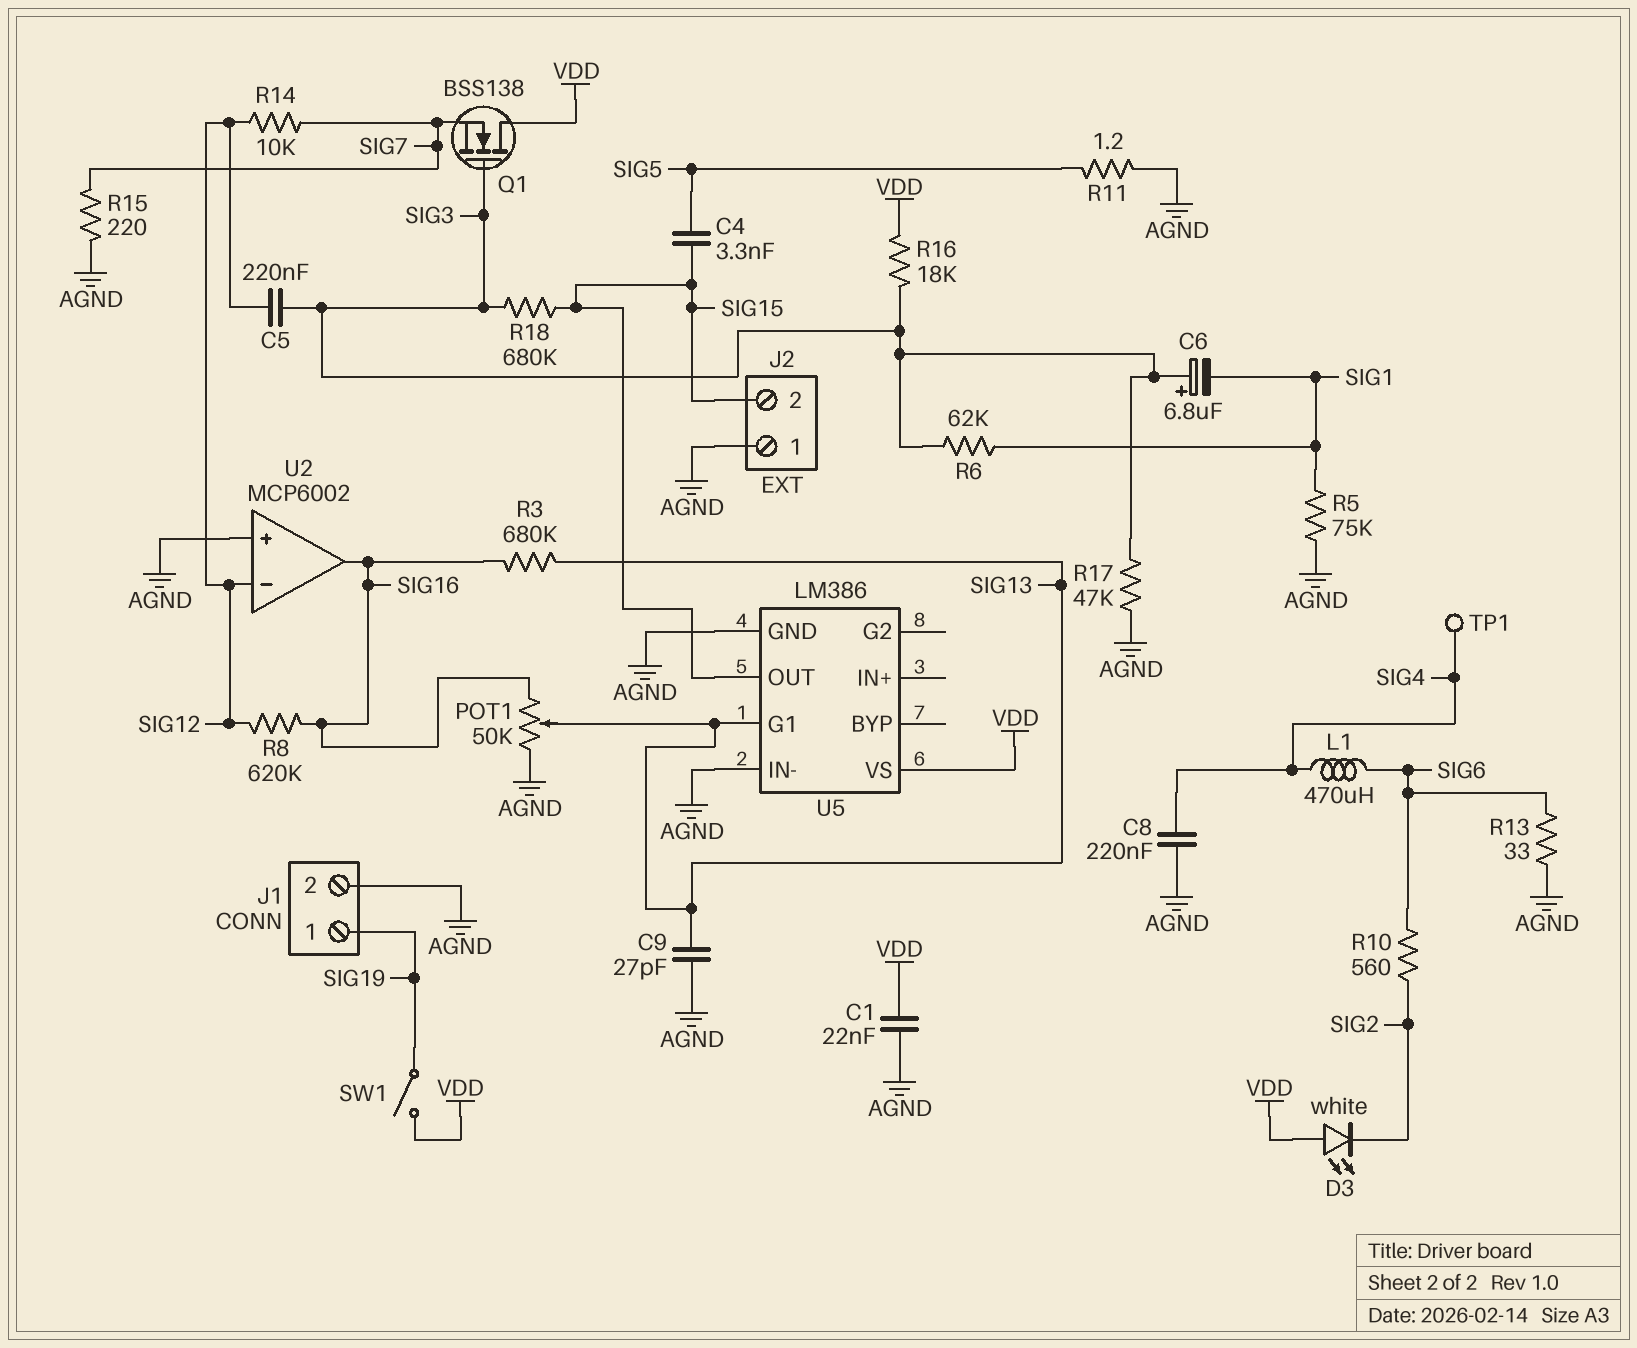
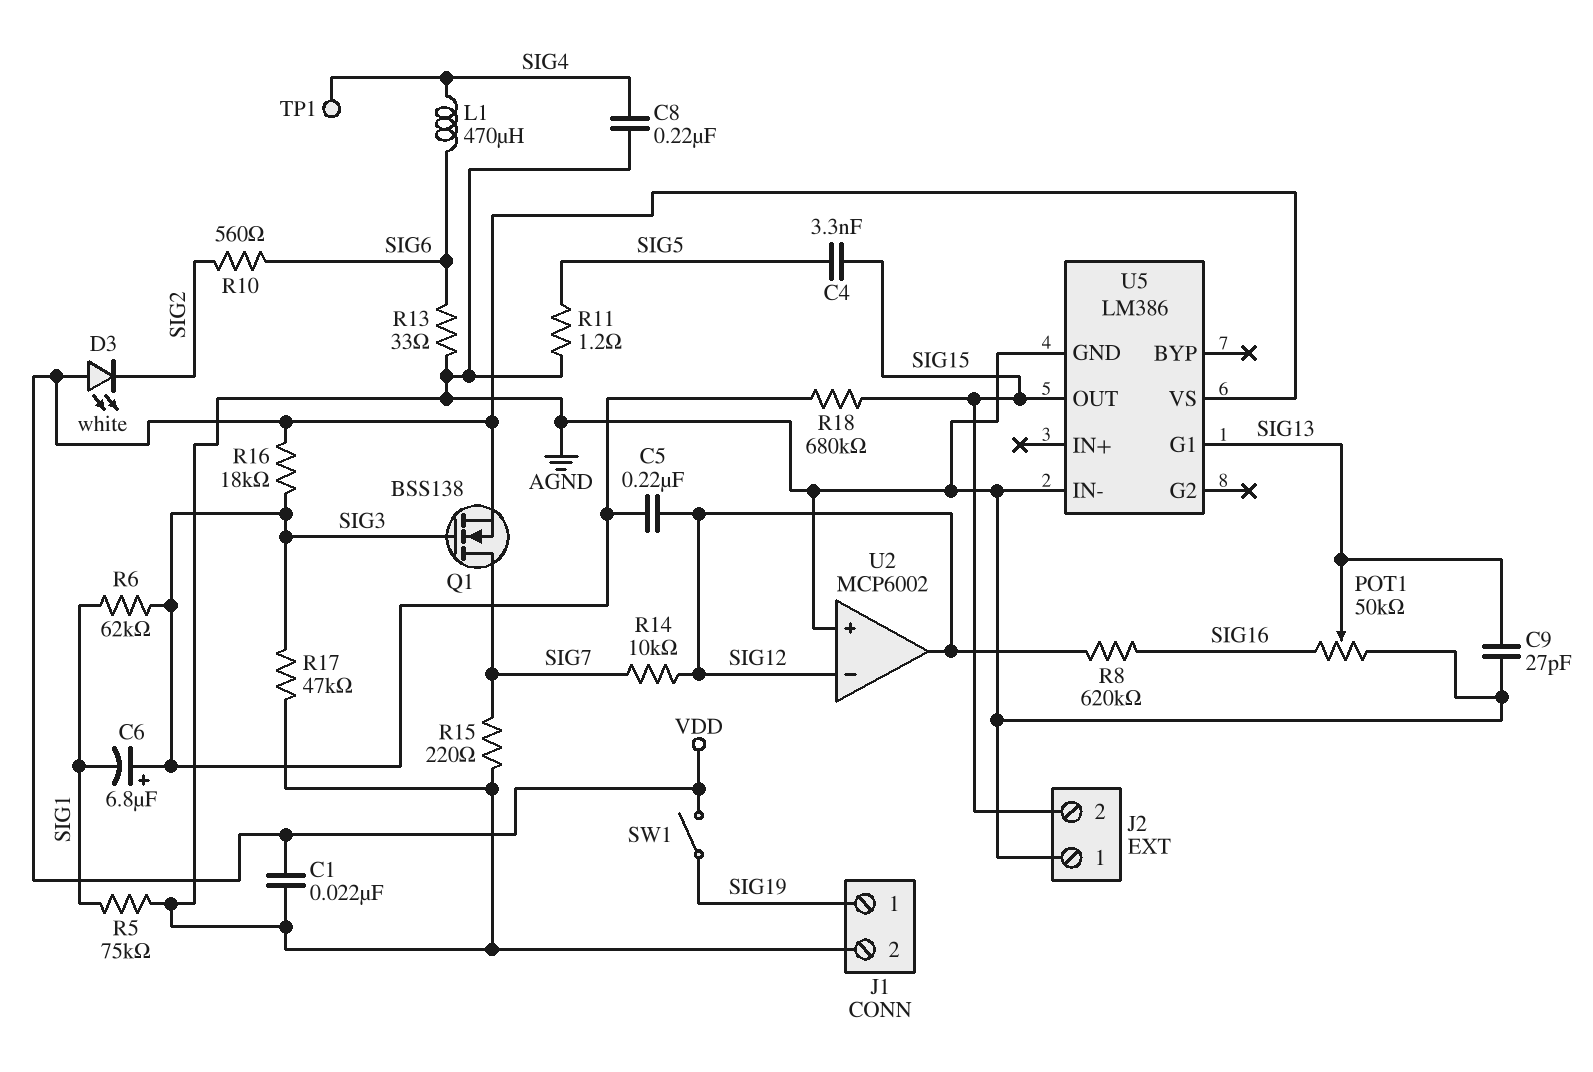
Q1: NMOS BSS138 (G SIG3, D VDD, S SIG7) -> NMOS BSS138 (G SIG3, D SIG7, S VDD)
R3: 680k (SIG13, SIG16) -> none
U2 pin out: SIG16 -> SIG12

